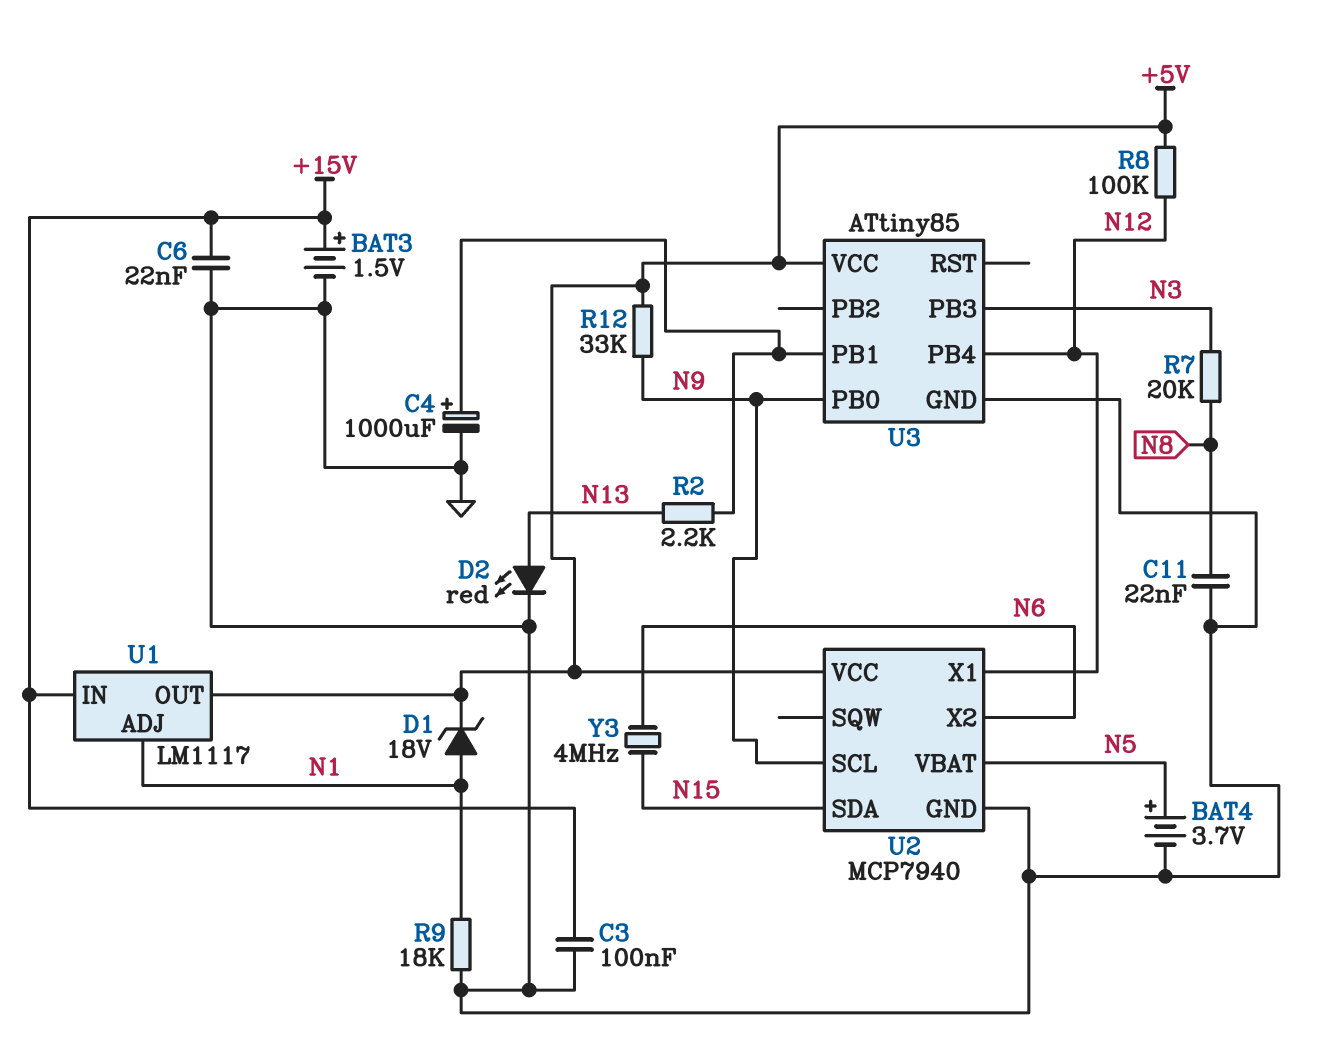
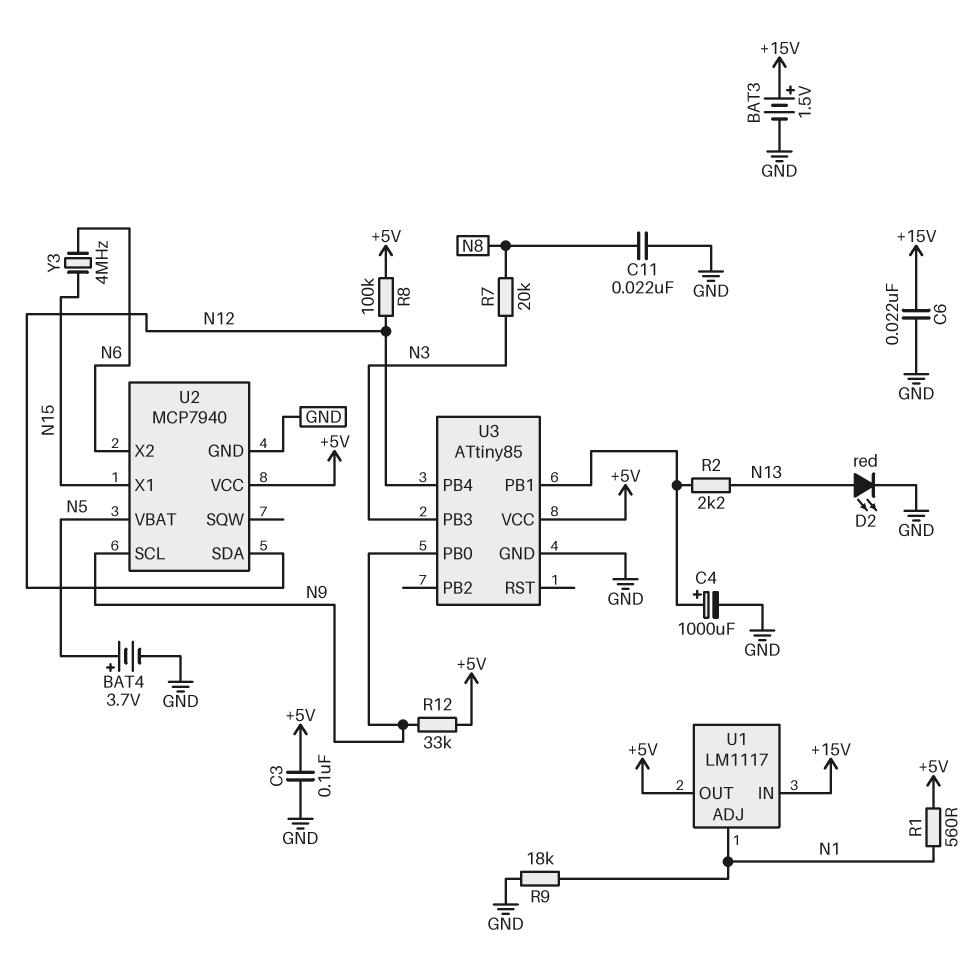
C3: 100nF (+15V, GND) -> 100nF (+5V, GND)
D1: zener 18V (A N1, K +5V) -> none
R1: none -> 560 (+5V, N1)
U2 pin SDA: N15 -> N12
U2 pin X1: N12 -> N15

